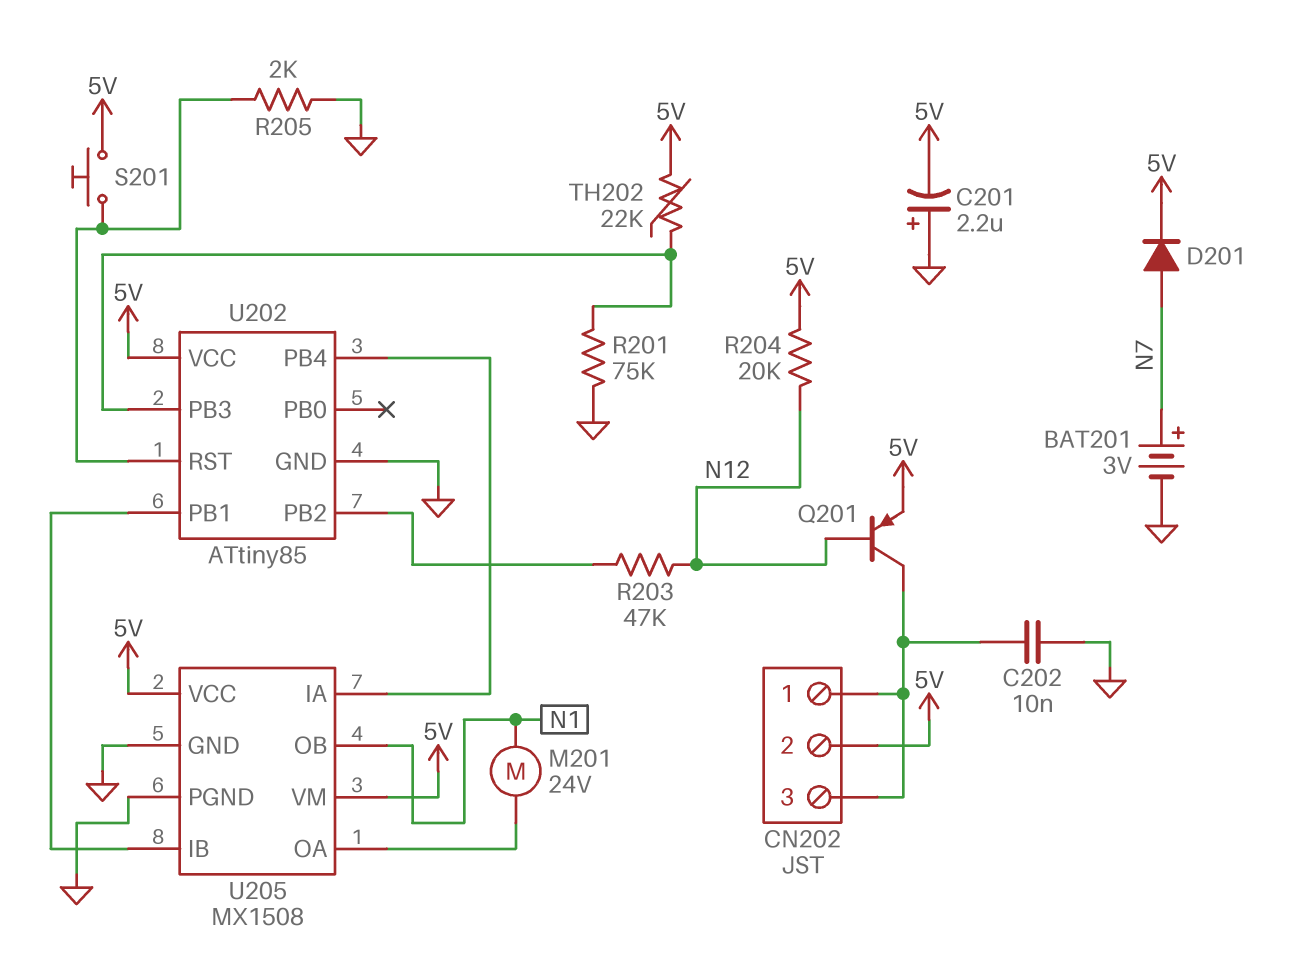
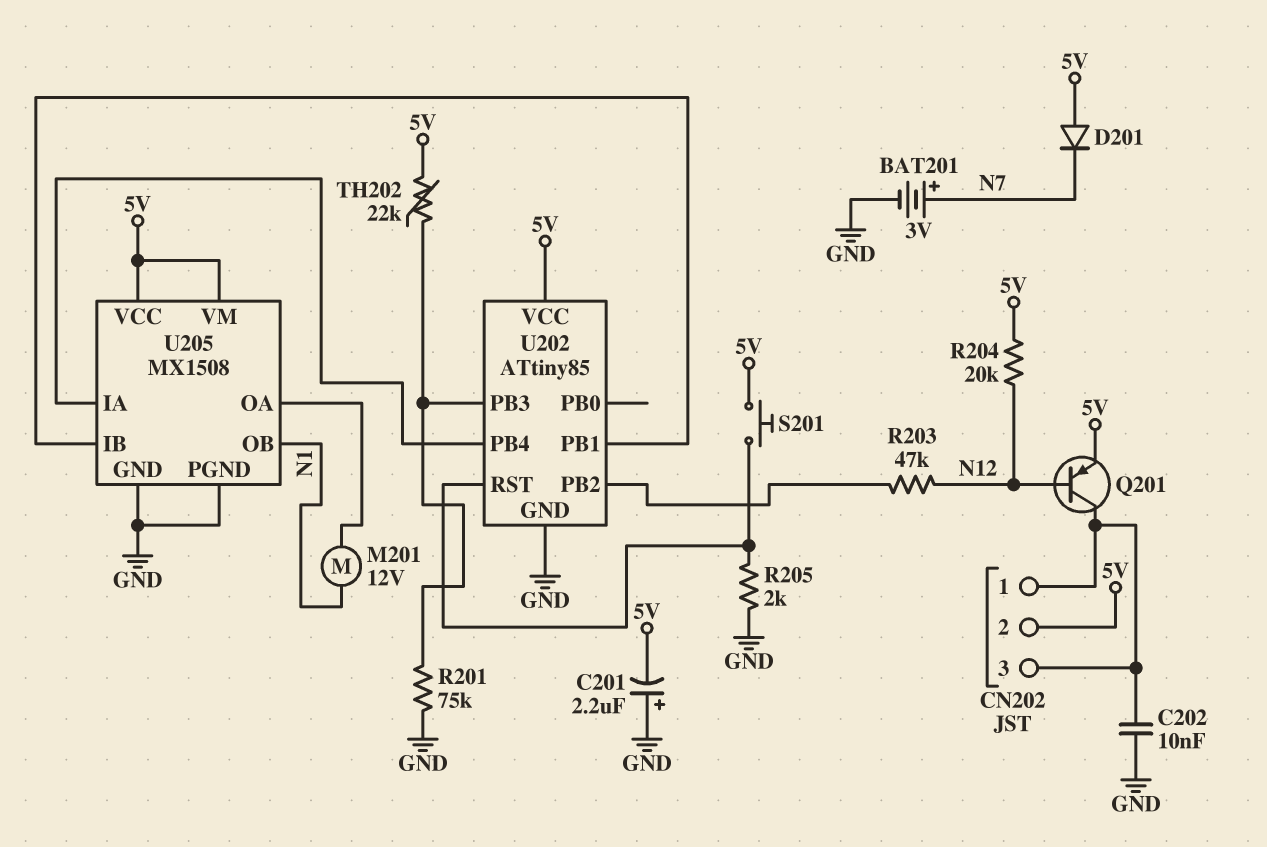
D201: diode (A N7, K 5V) -> diode (A 5V, K N7)
M201: motor 24V (N1, U205/OA) -> motor 12V (N1, U205/OA)

